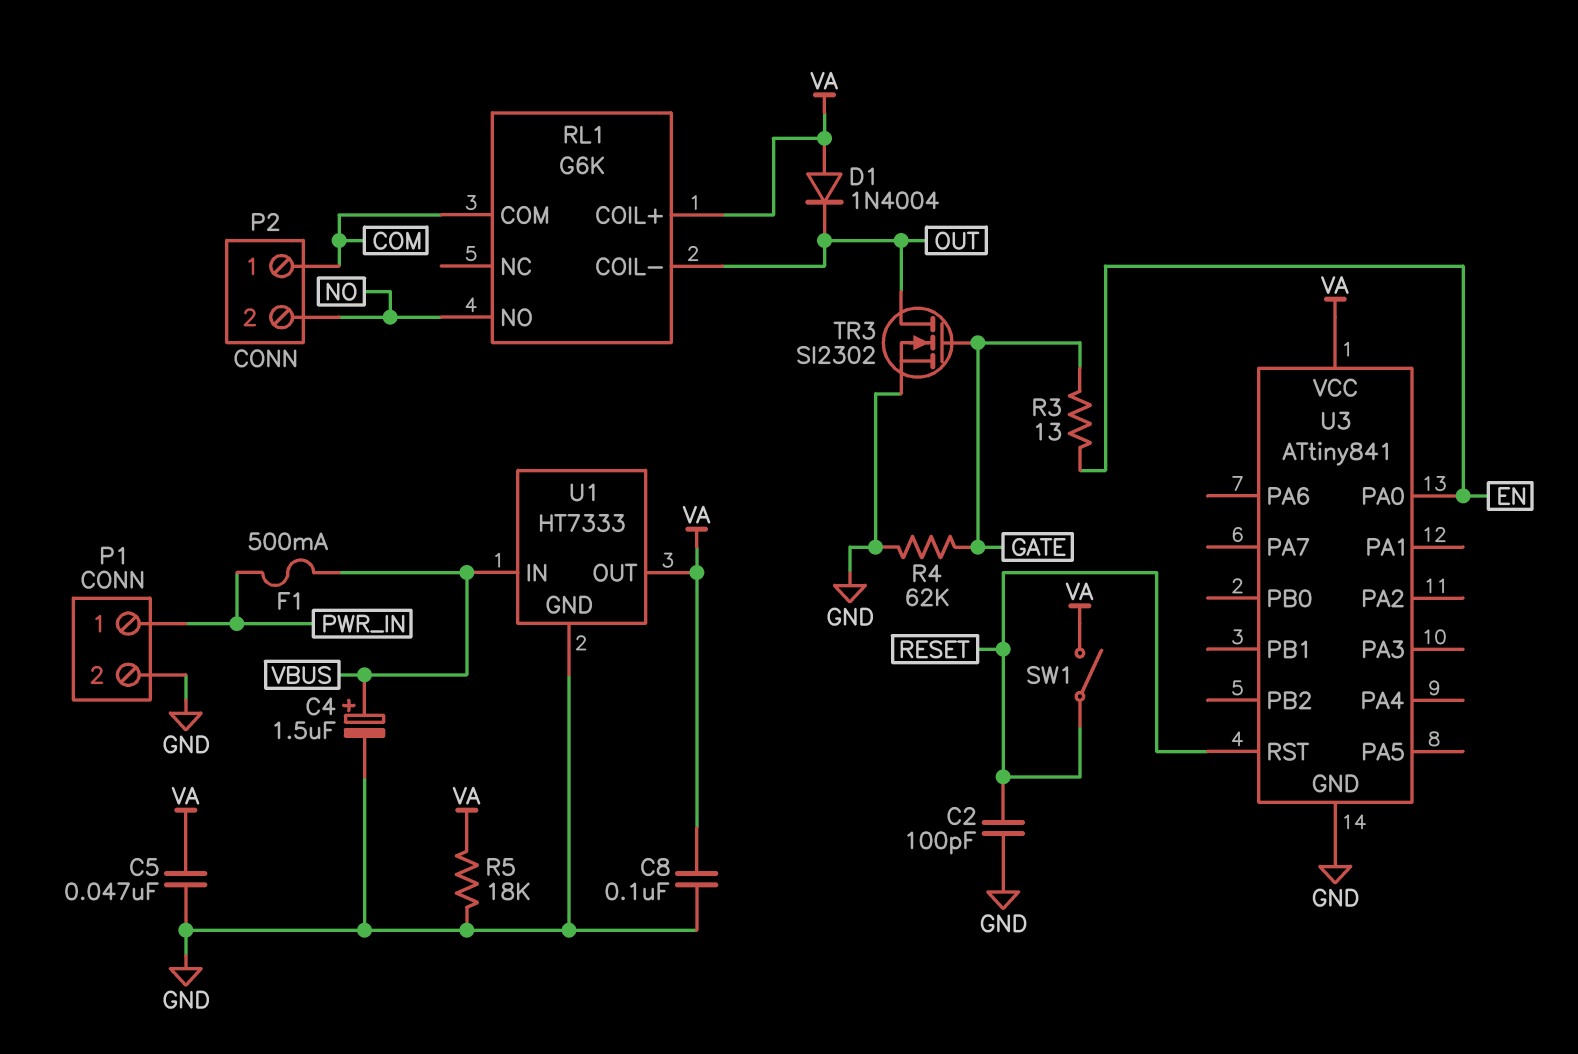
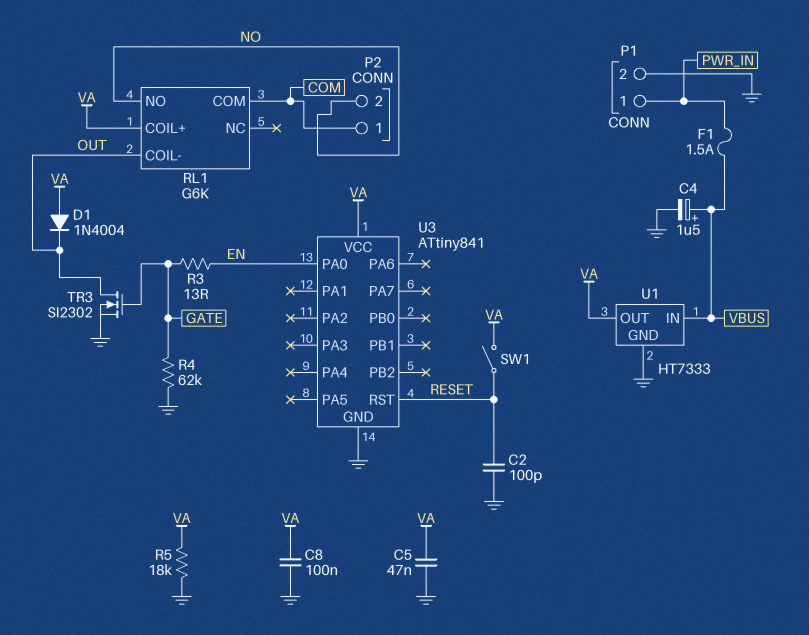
F1: 500mA (PWR_IN, VBUS) -> 1.5A (PWR_IN, VBUS)

